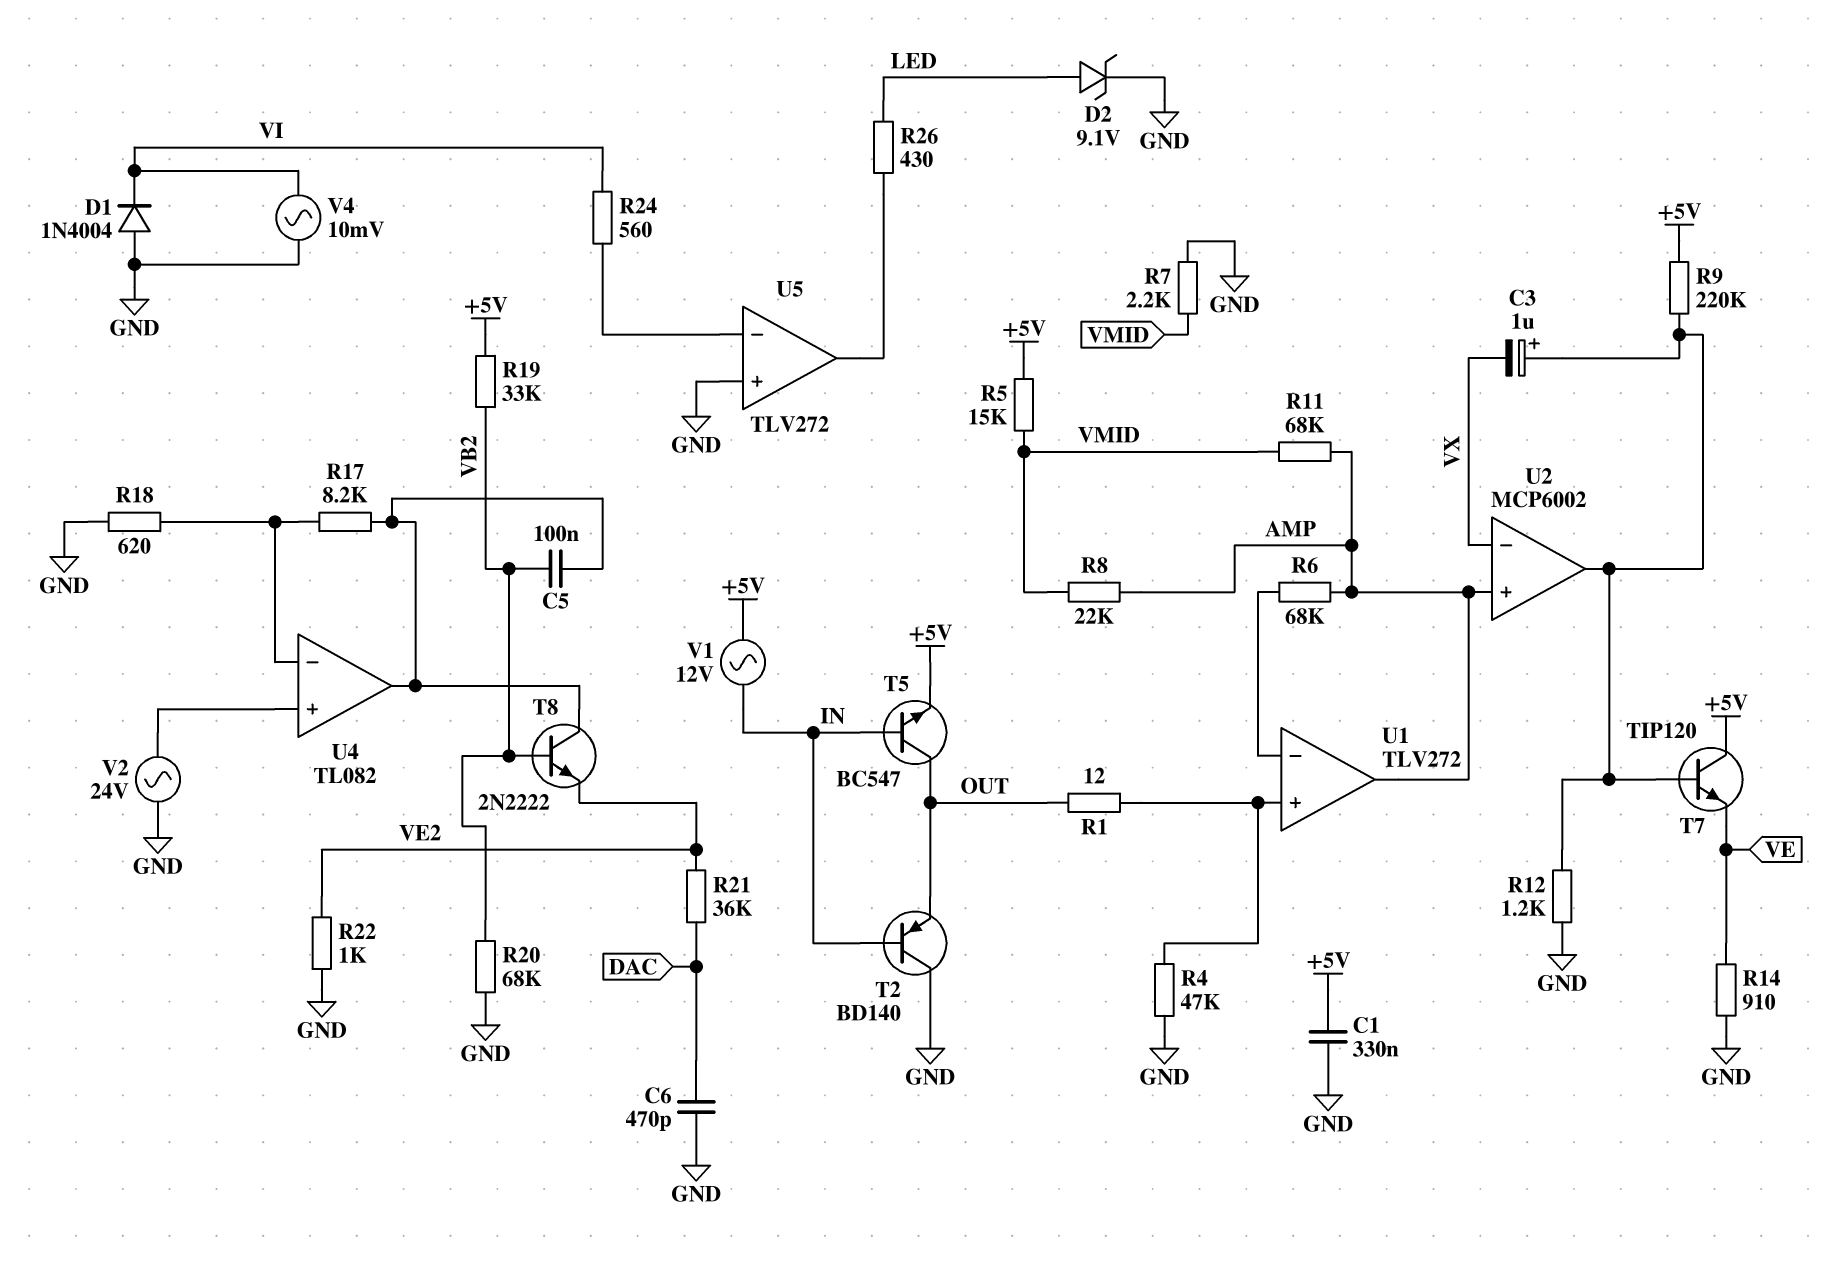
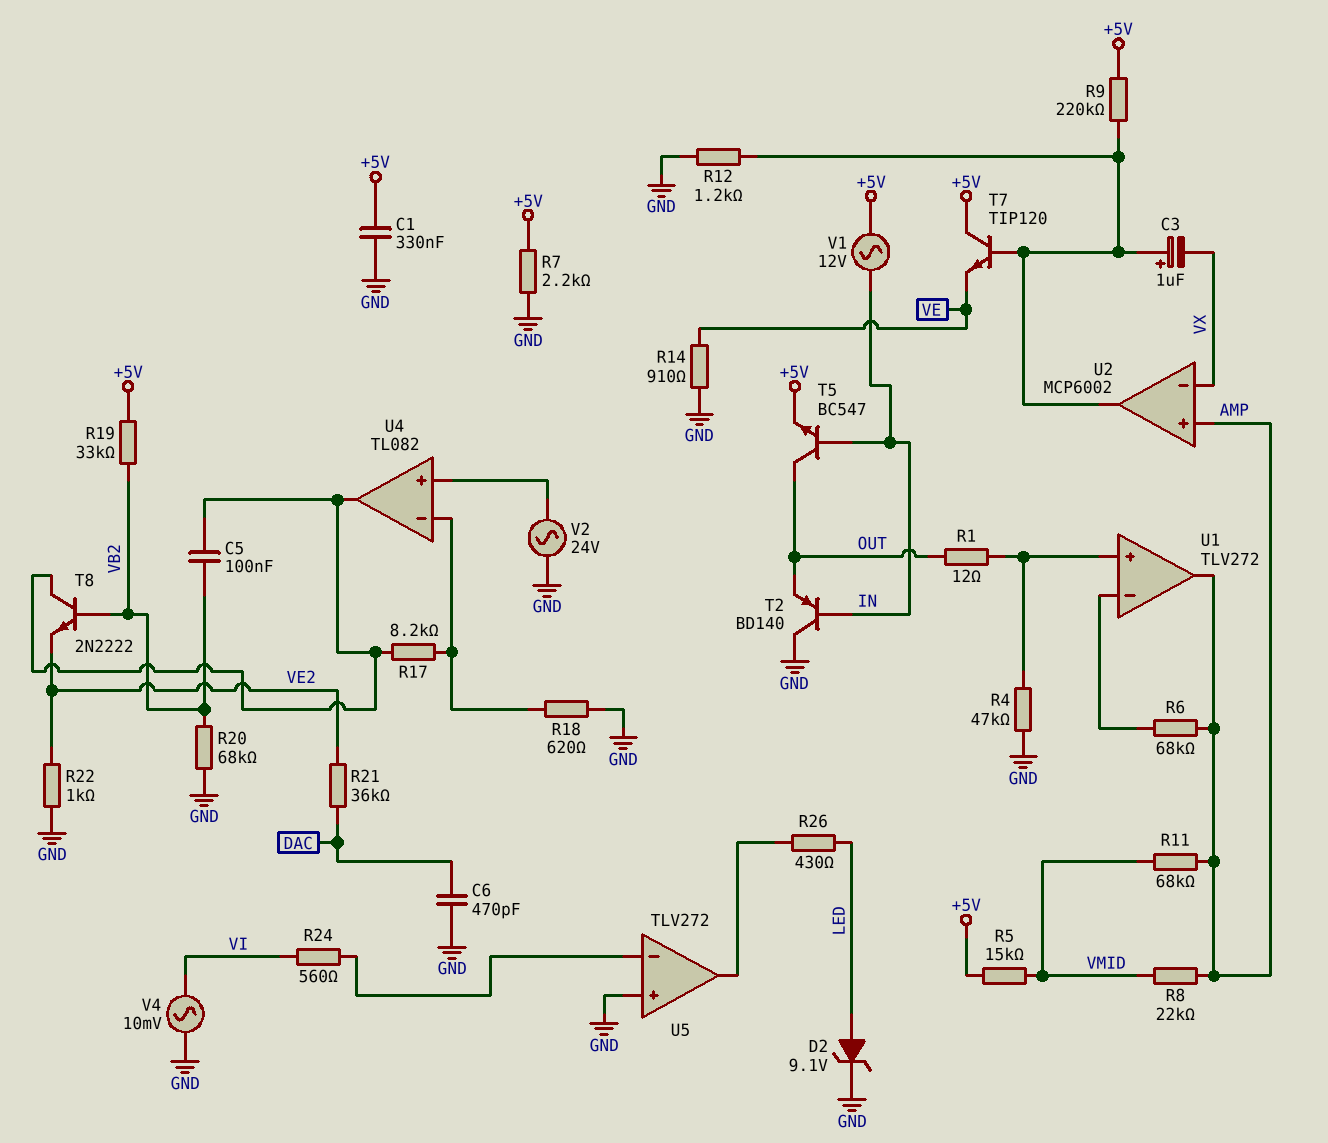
D1: diode 1N4004 (A GND, K VI) -> none
R7: 2.2k (GND, VMID) -> 2.2k (+5V, GND)

